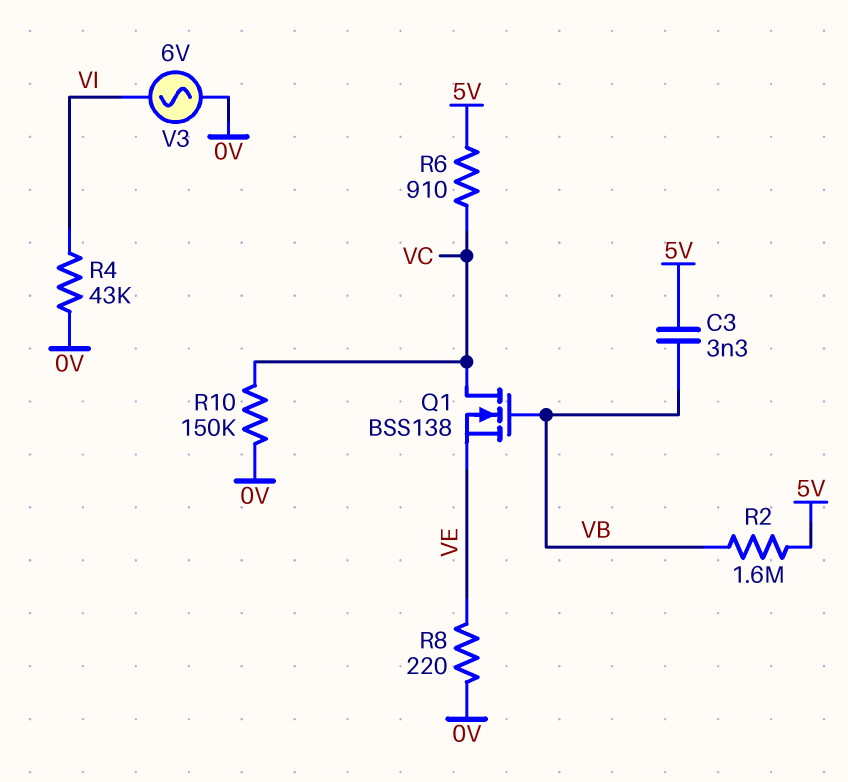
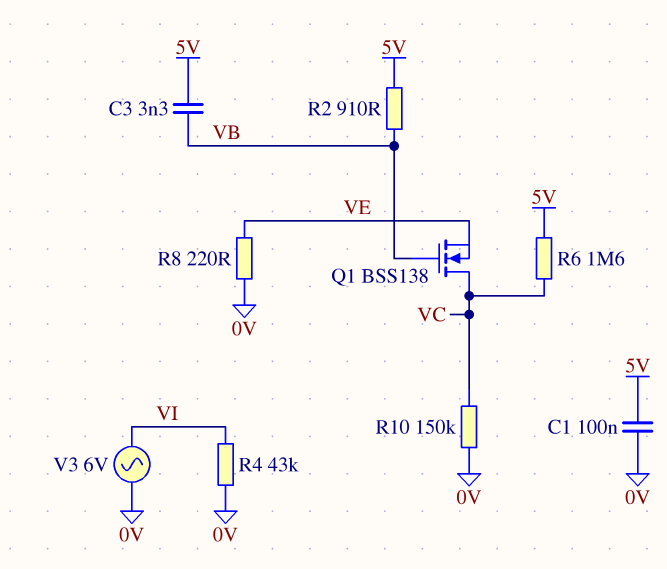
C1: none -> 100nF (0V, 5V)
R2: 1.6M (5V, VB) -> 910 (5V, VB)
R6: 910 (5V, VC) -> 1.6M (5V, VC)

